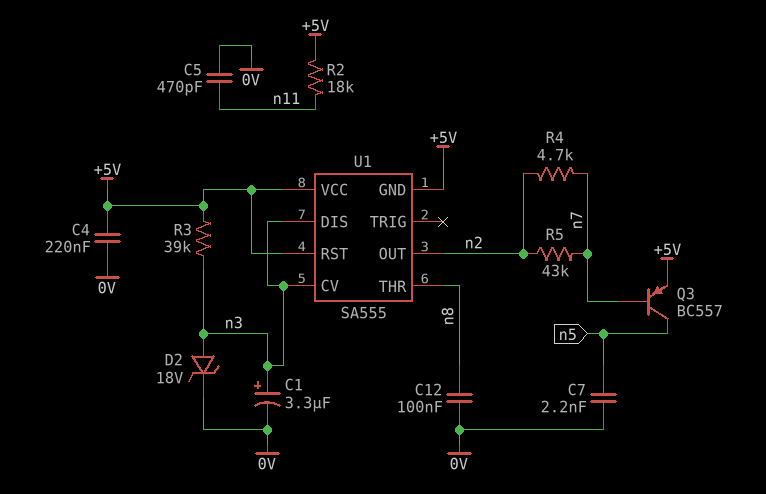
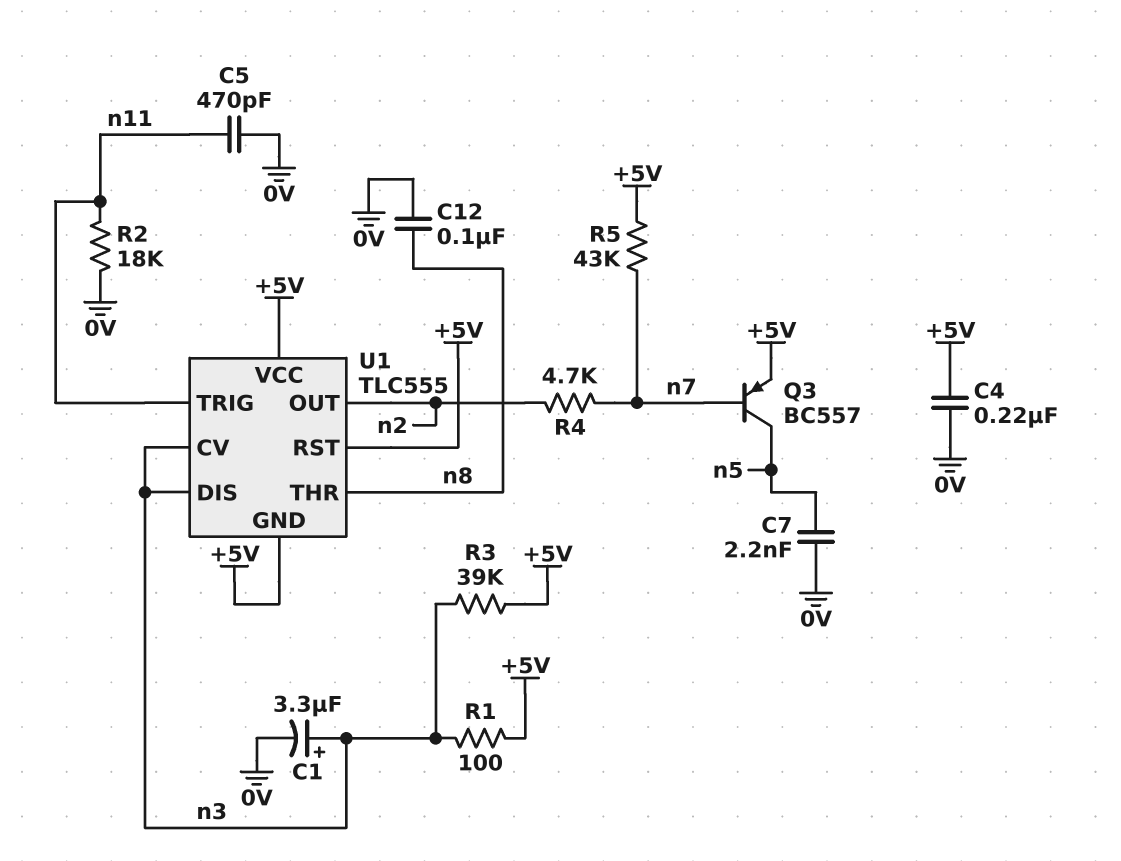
D2: zener 18V (A n3, K 0V) -> none
R1: none -> 100 (+5V, n3)
R2: 18k (+5V, n11) -> 18k (0V, n11)
R5: 43k (n2, n7) -> 43k (+5V, n7)
U1: SA555 -> TLC555
U1 pin TRIG: none -> n11

